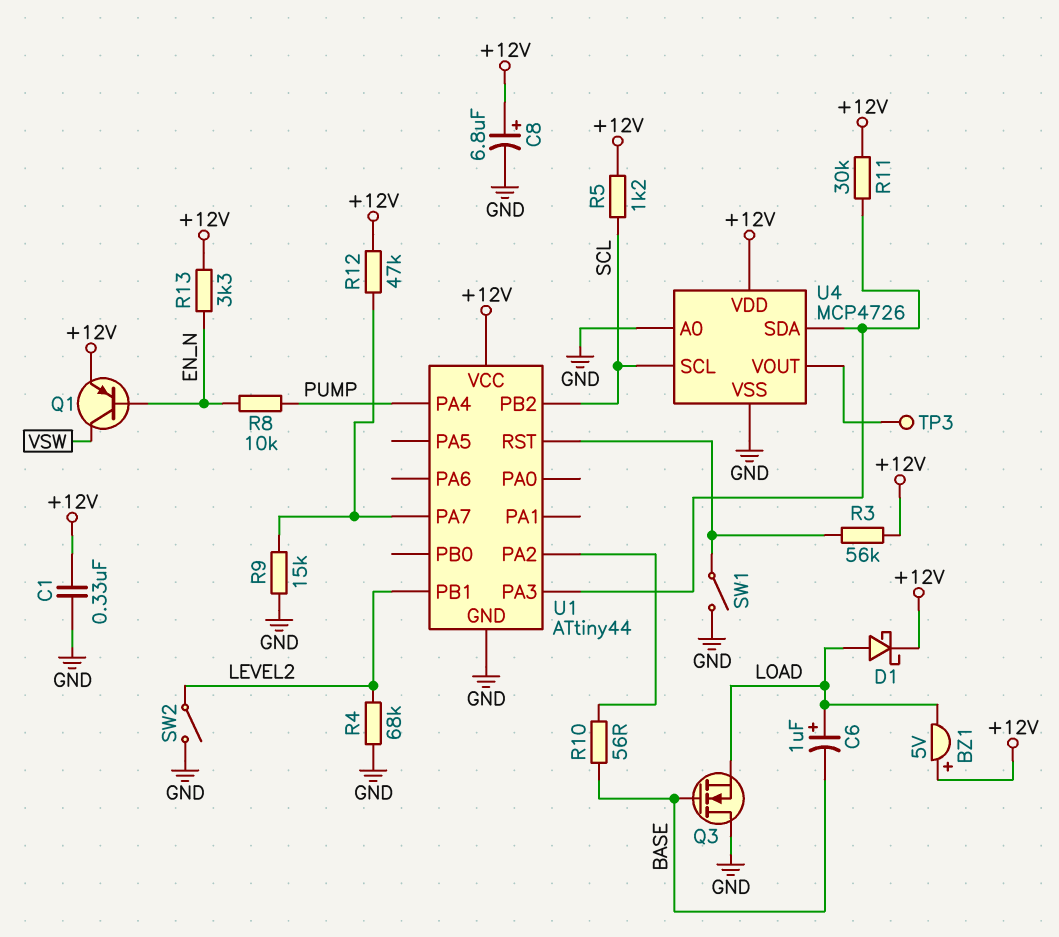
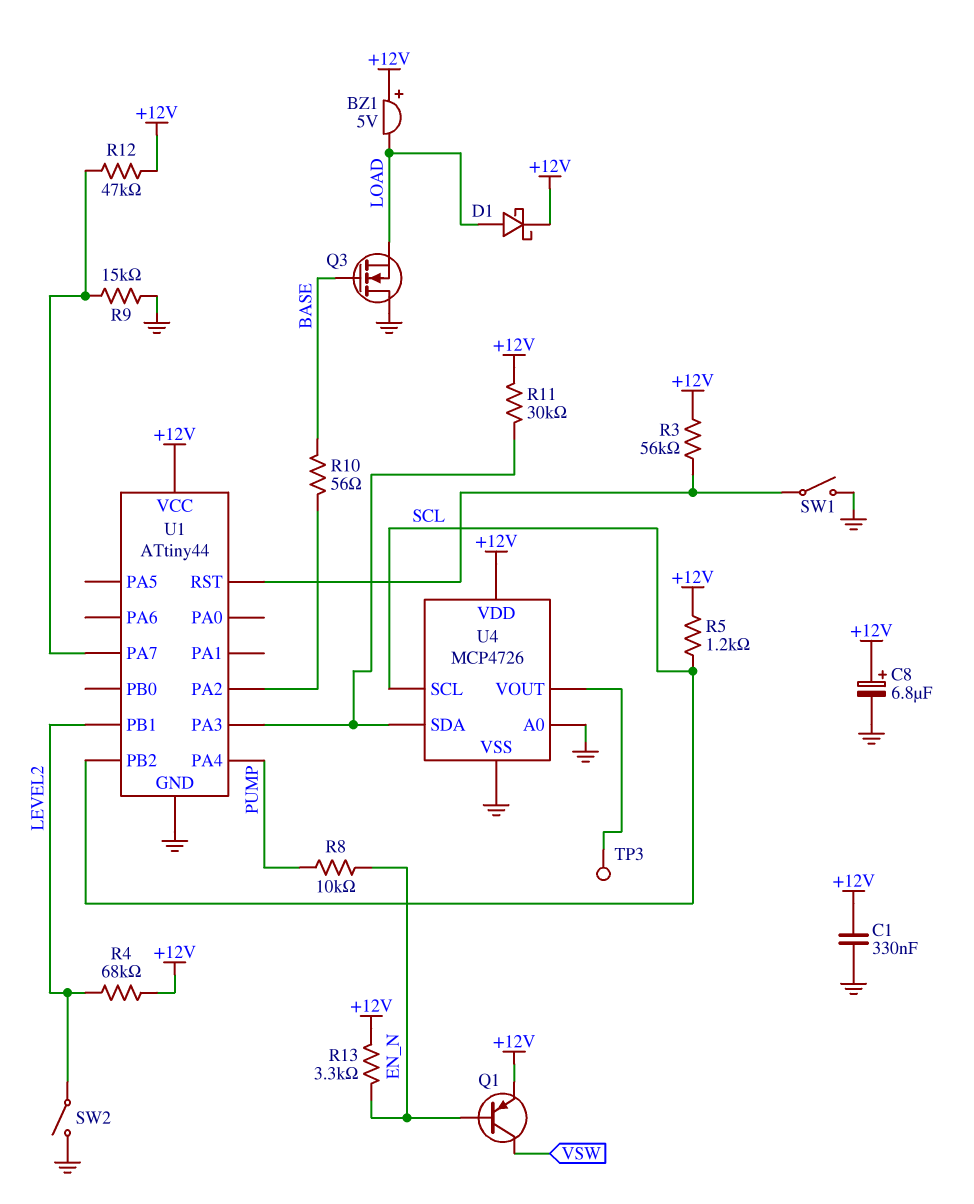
C6: 1uF (plus LOAD, minus BASE) -> none
R4: 68k (GND, LEVEL2) -> 68k (+12V, LEVEL2)

